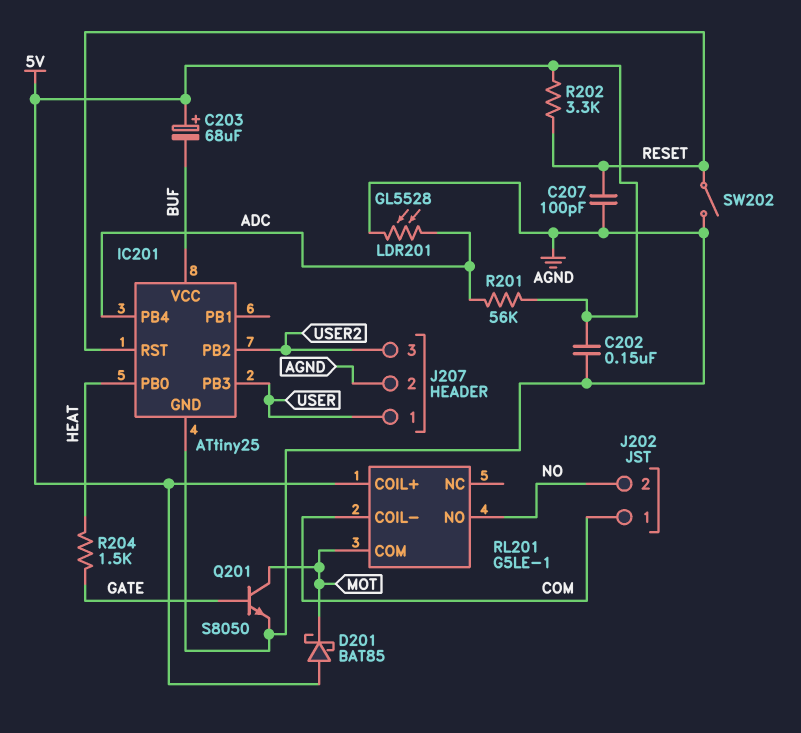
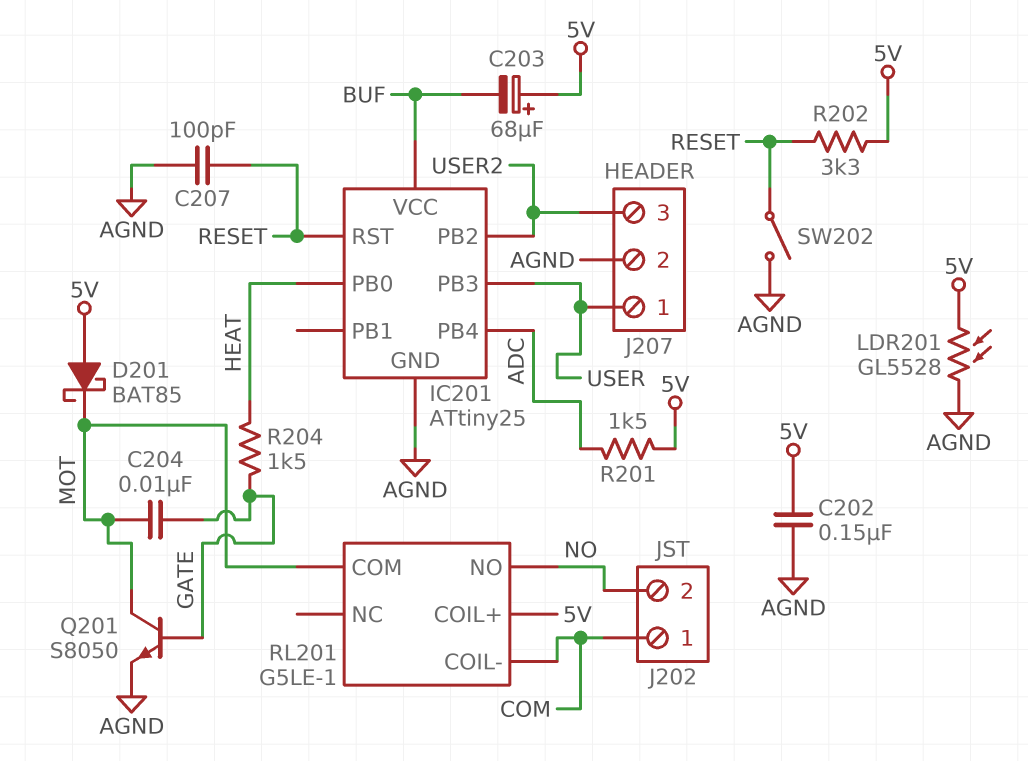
C204: none -> 10nF (GATE, MOT)
LDR201: GL5528 (ADC, AGND) -> GL5528 (5V, AGND)
R201: 56k (5V, ADC) -> 1.5k (5V, ADC)

